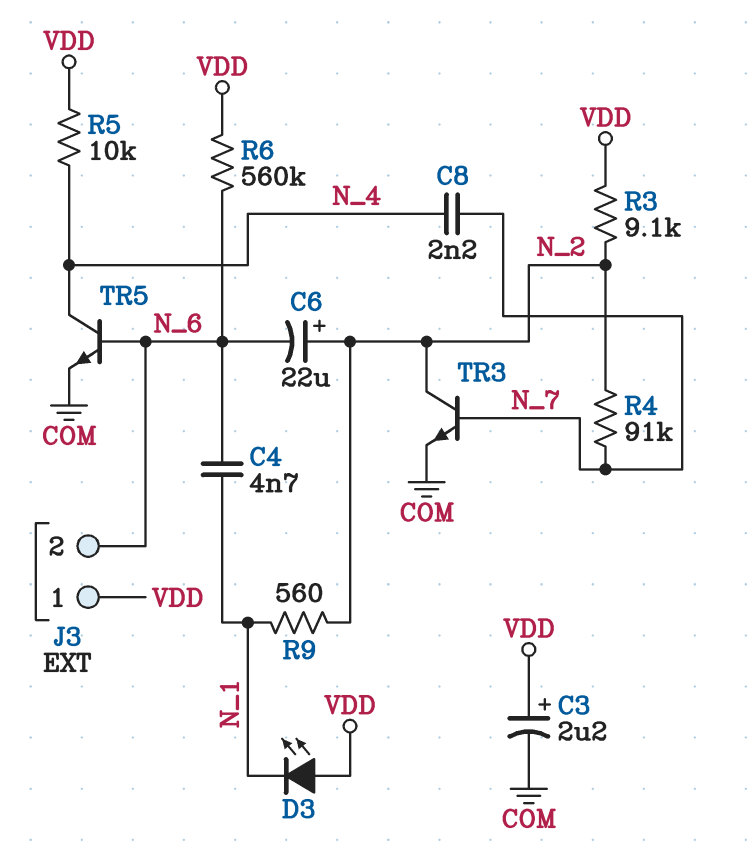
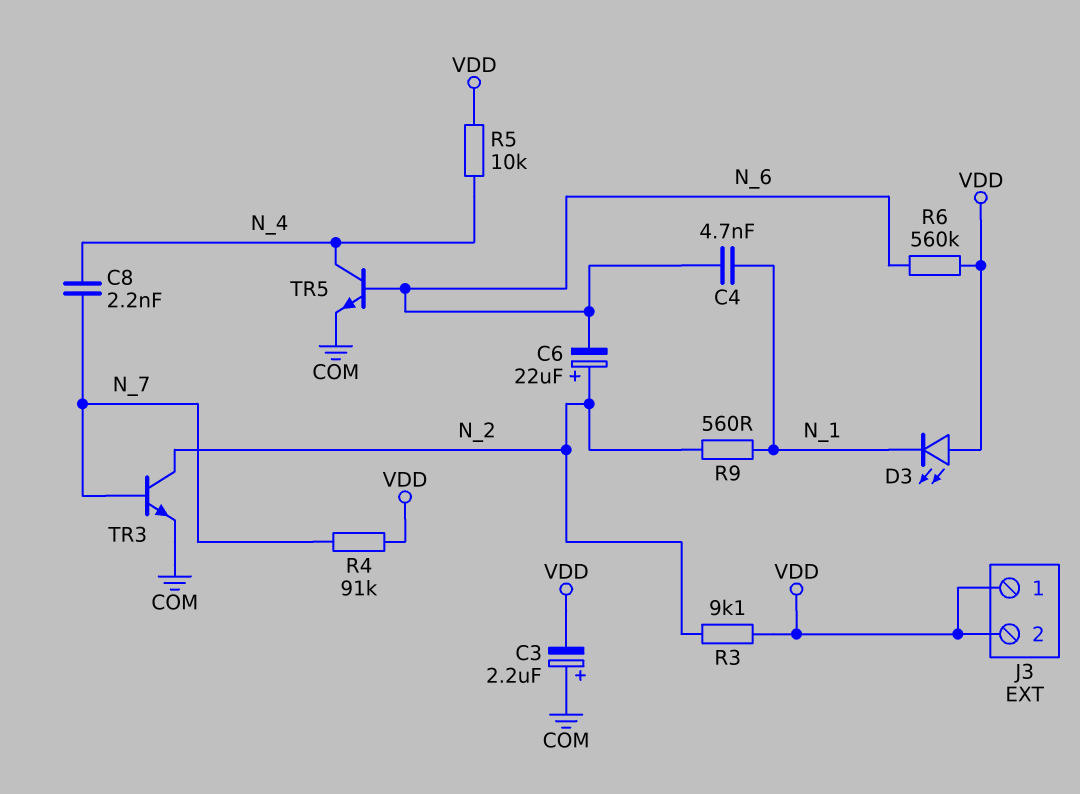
C3: 2.2uF (plus VDD, minus COM) -> 2.2uF (plus COM, minus VDD)
J3 pin 2: N_6 -> VDD
R4: 91k (N_2, N_7) -> 91k (N_7, VDD)

